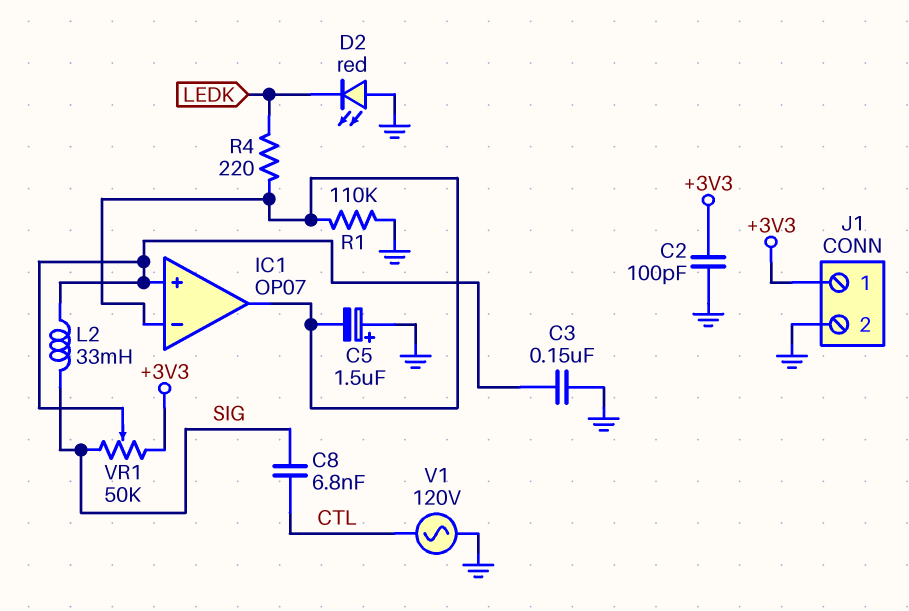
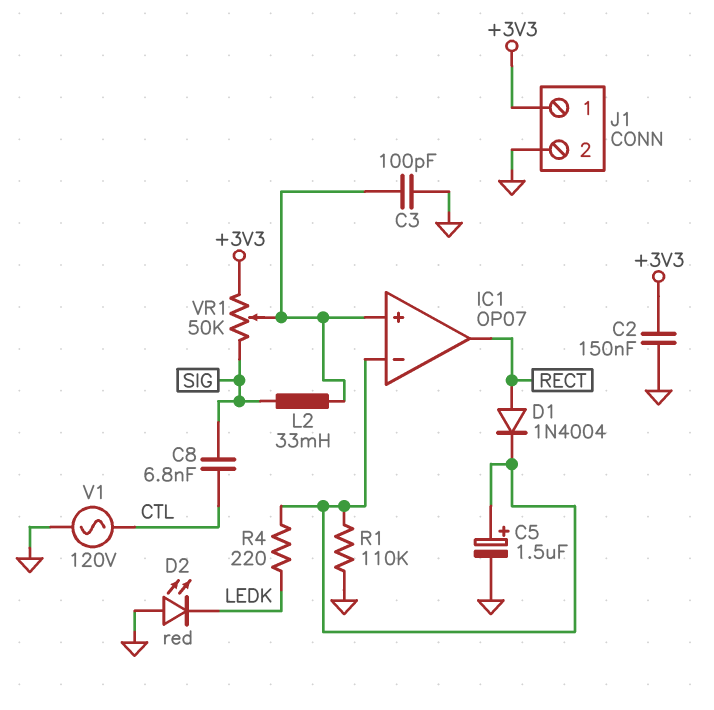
C2: 100pF (+3V3, GND) -> 150nF (+3V3, GND)
C3: 150nF (GND, IC1/in+) -> 100pF (GND, IC1/in+)
C5: 1.5uF (plus GND, minus IC1/in-) -> 1.5uF (plus IC1/in-, minus GND)
D1: none -> diode 1N4004 (A RECT, K IC1/in-)
IC1 pin out: IC1/in- -> RECT

